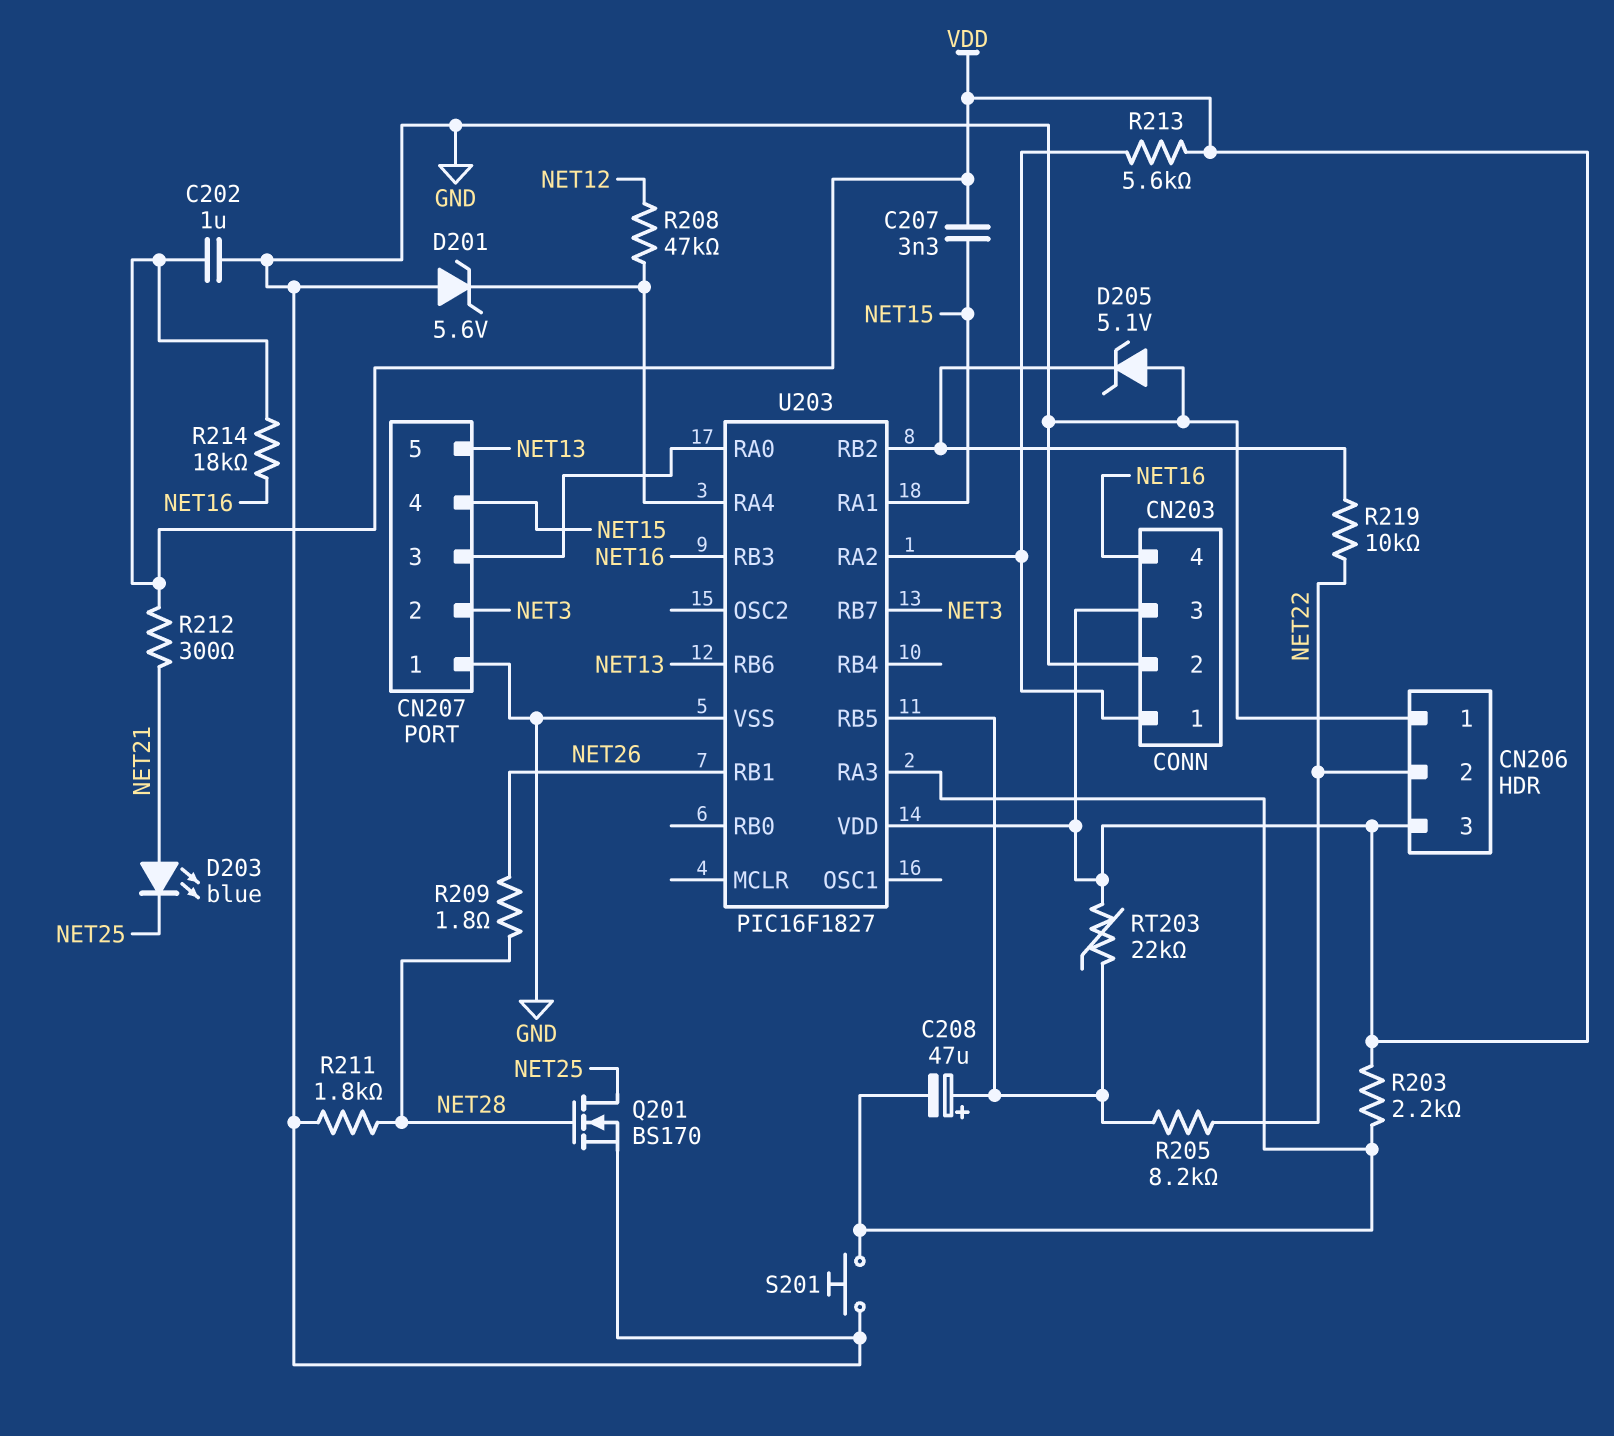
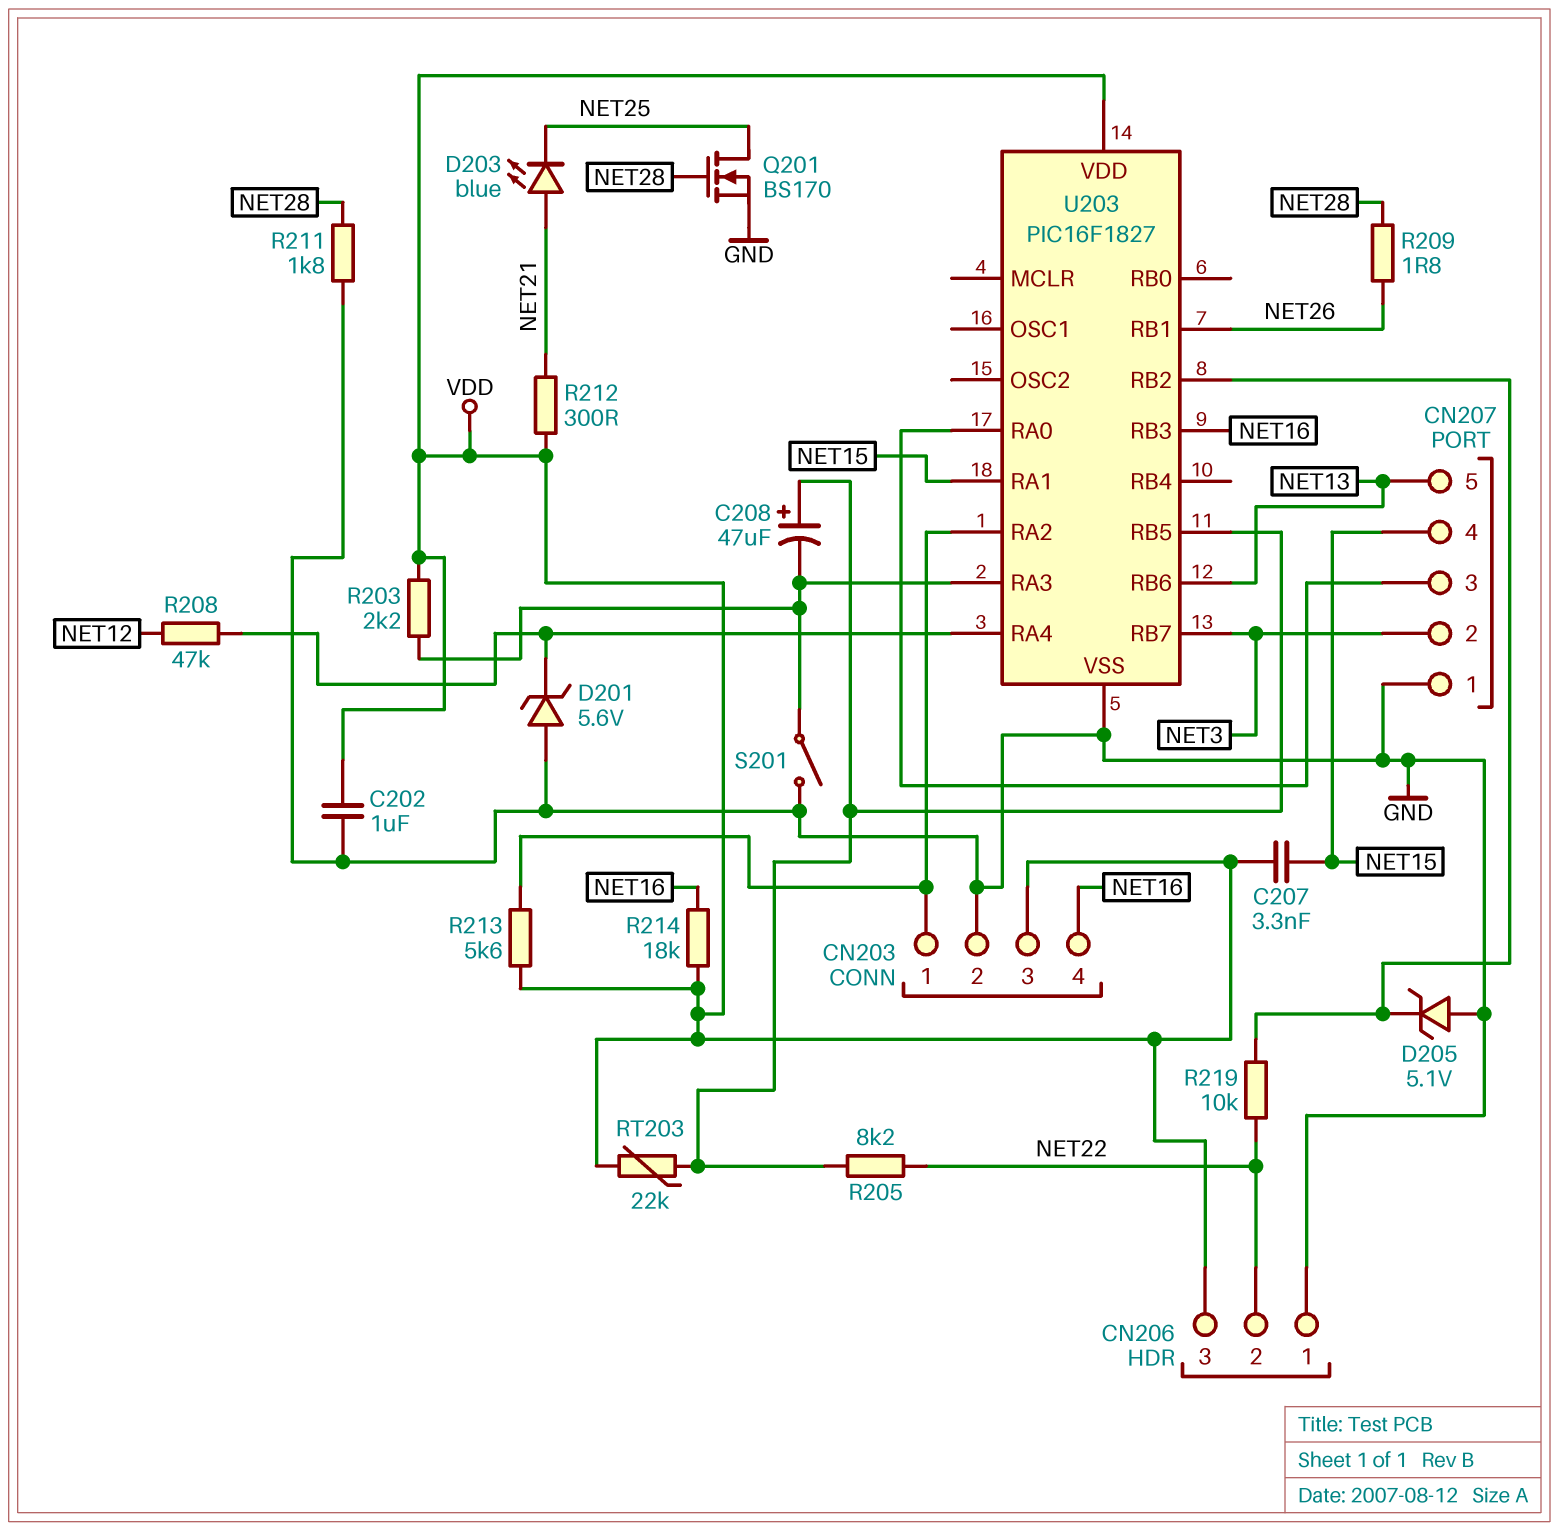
S201: button (GND, U203/RA3) -> switch (GND, U203/RA3)

